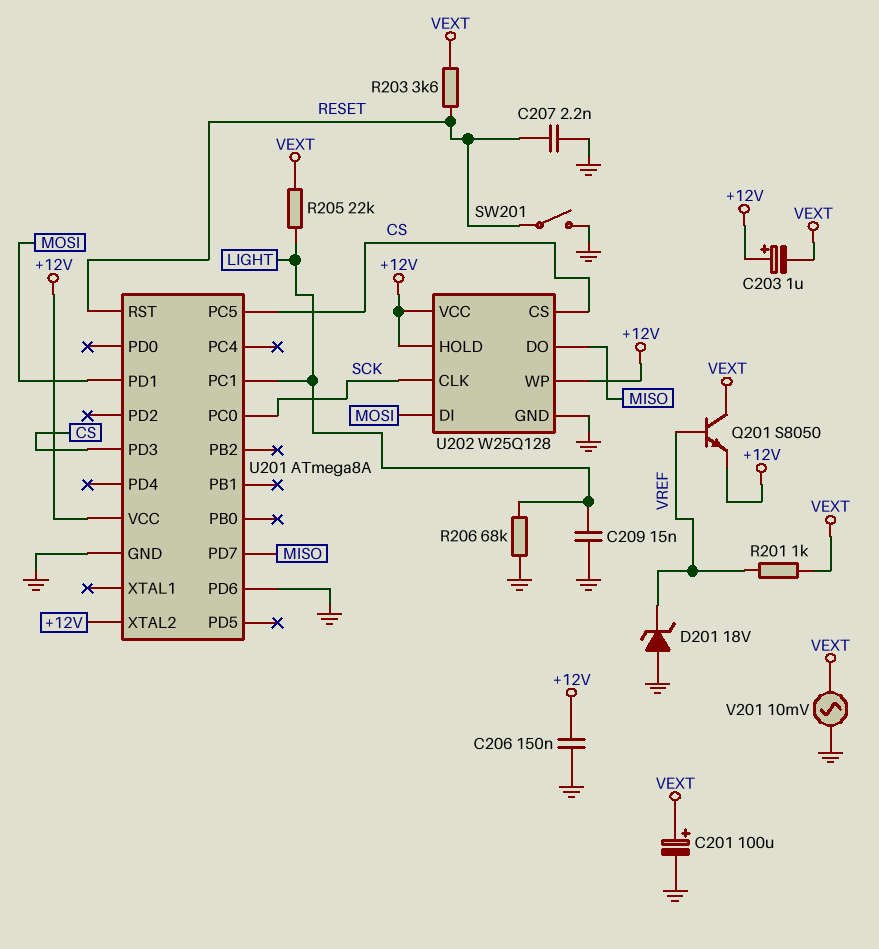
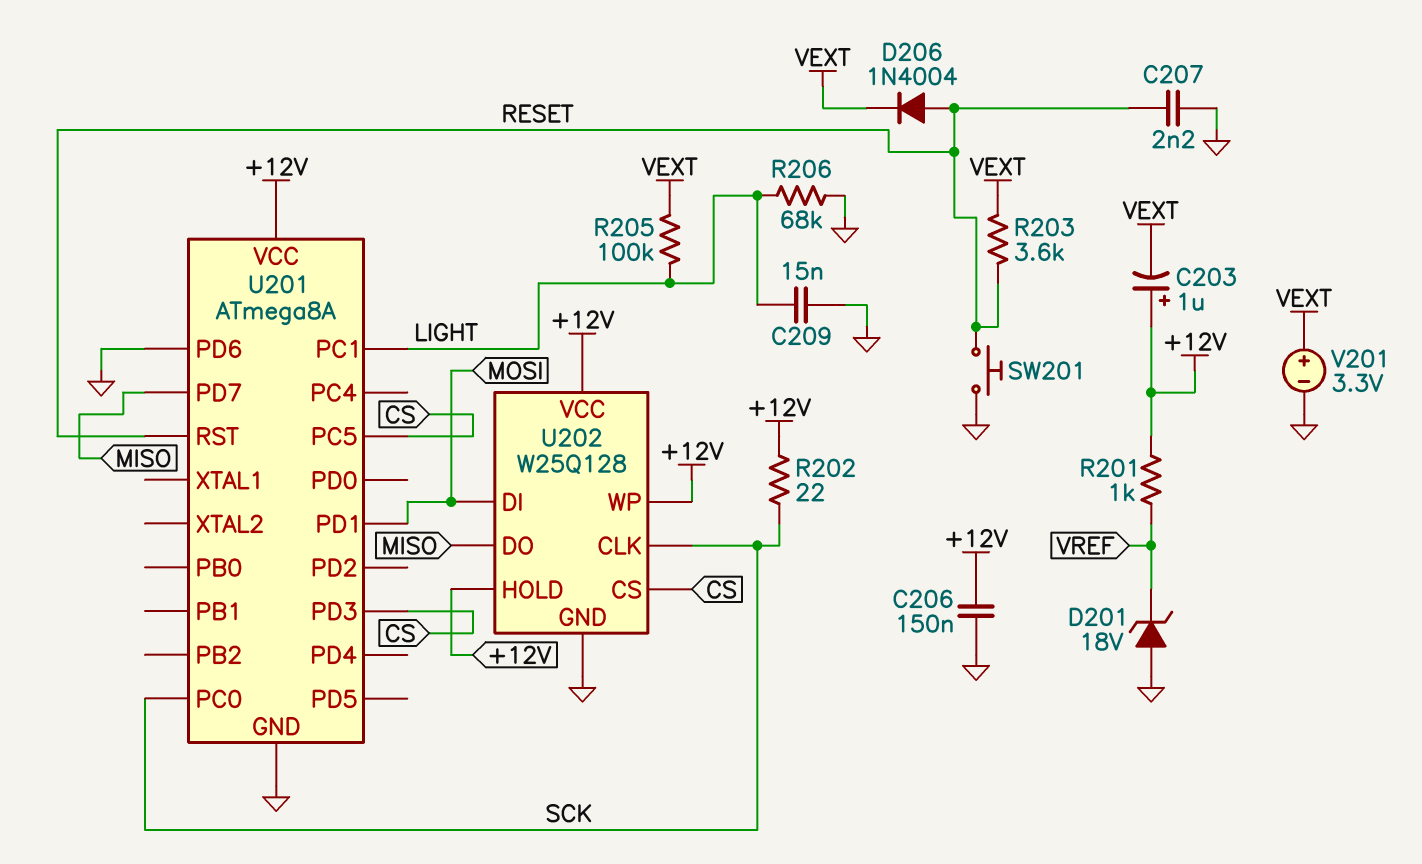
C201: 100uF (plus VEXT, minus GND) -> none
D206: none -> diode 1N4004 (A RESET, K VEXT)
Q201: NPN S8050 (B VREF, C VEXT, E +12V) -> none
R201: 1k (VEXT, VREF) -> 1k (+12V, VREF)
R202: none -> 22 (+12V, SCK)
R205: 22k (LIGHT, VEXT) -> 100k (LIGHT, VEXT)
SW201: switch (GND, RESET) -> button (GND, RESET)
U201 pin XTAL2: +12V -> none
V201: AC 10mV (GND, VEXT) -> 3.3V (plus VEXT, minus GND)

